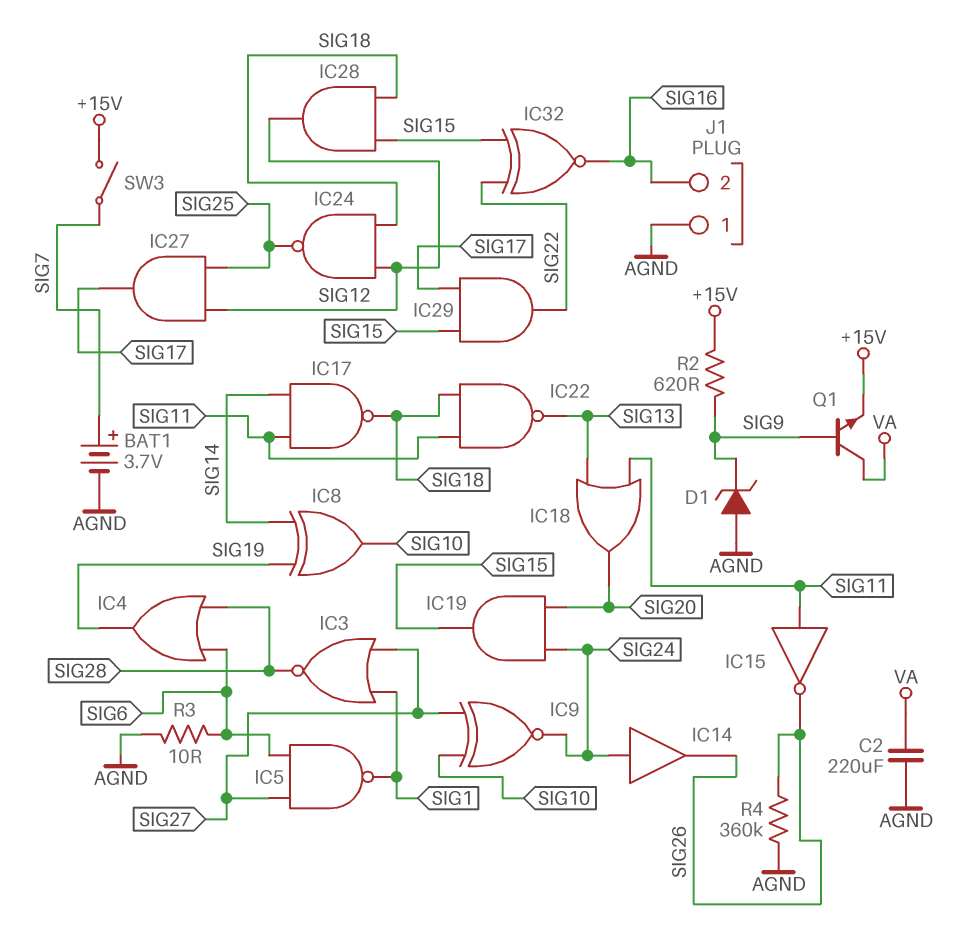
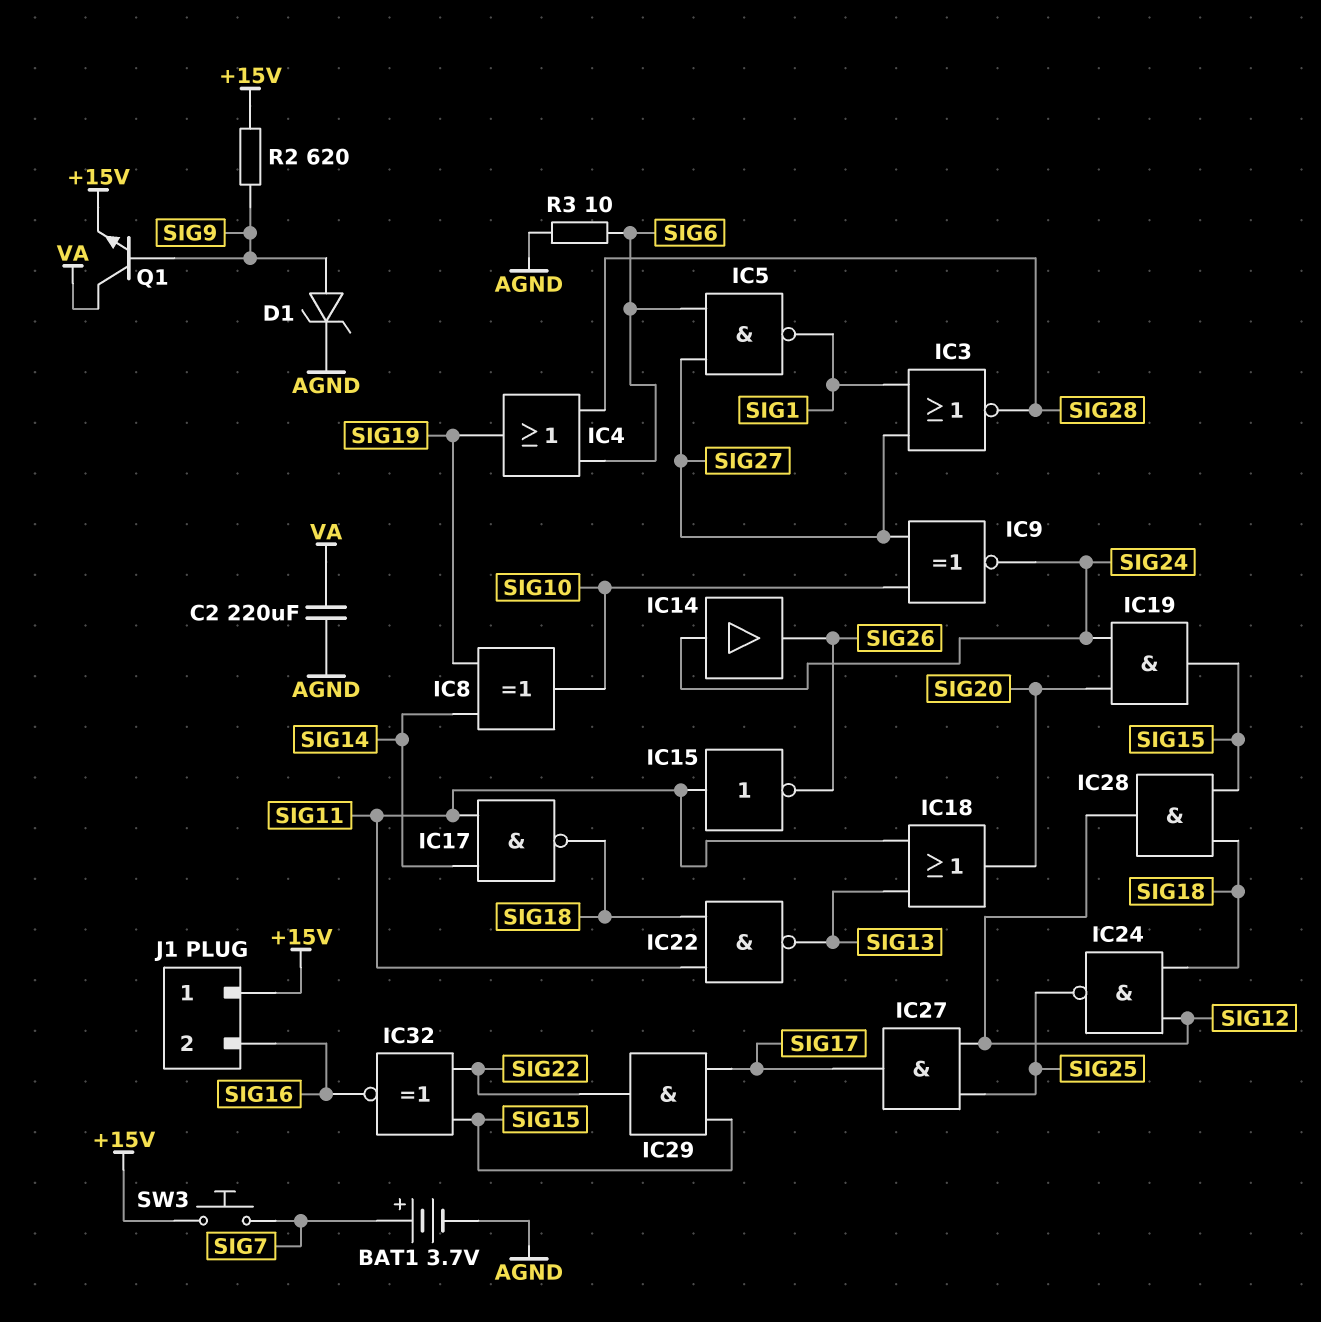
D1: zener (A AGND, K SIG9) -> zener (A SIG9, K AGND)
J1 pin 1: AGND -> +15V
R4: 360k (AGND, SIG26) -> none
SW3: switch (+15V, SIG7) -> button (+15V, SIG7)

